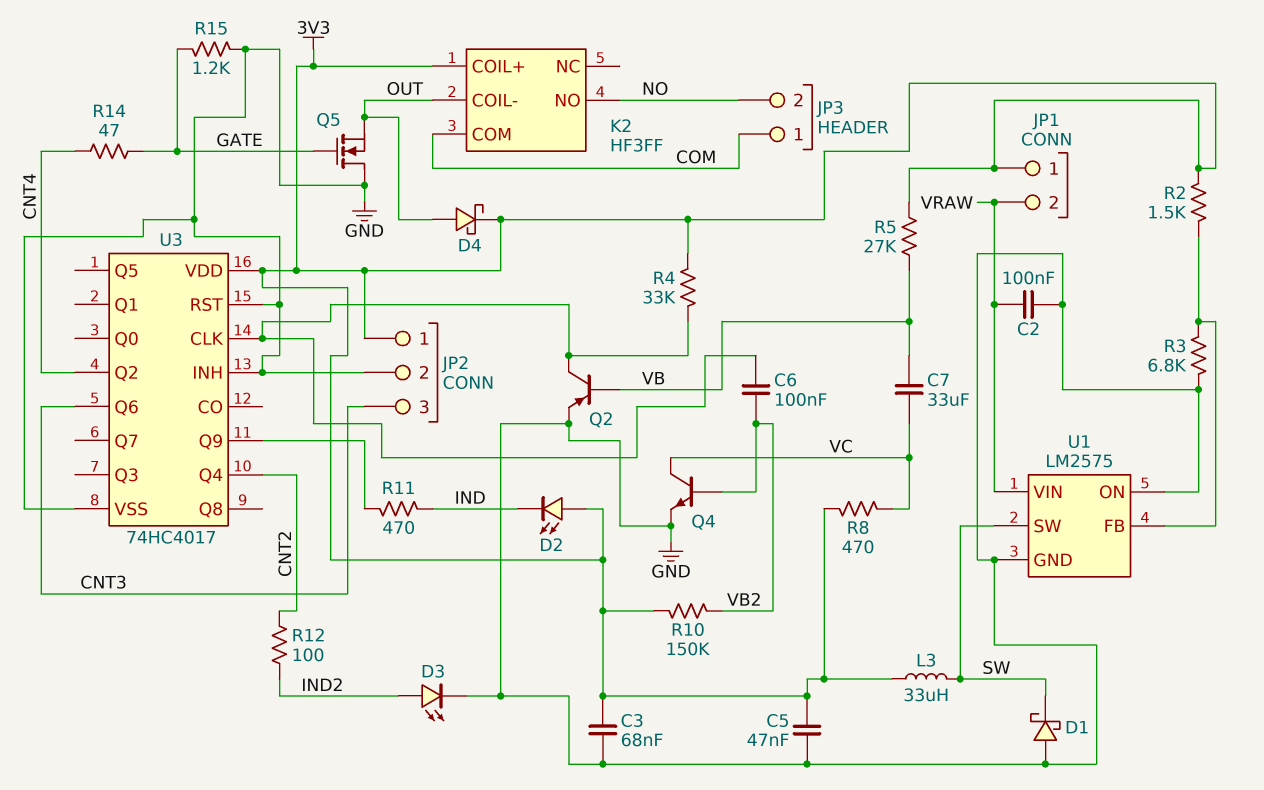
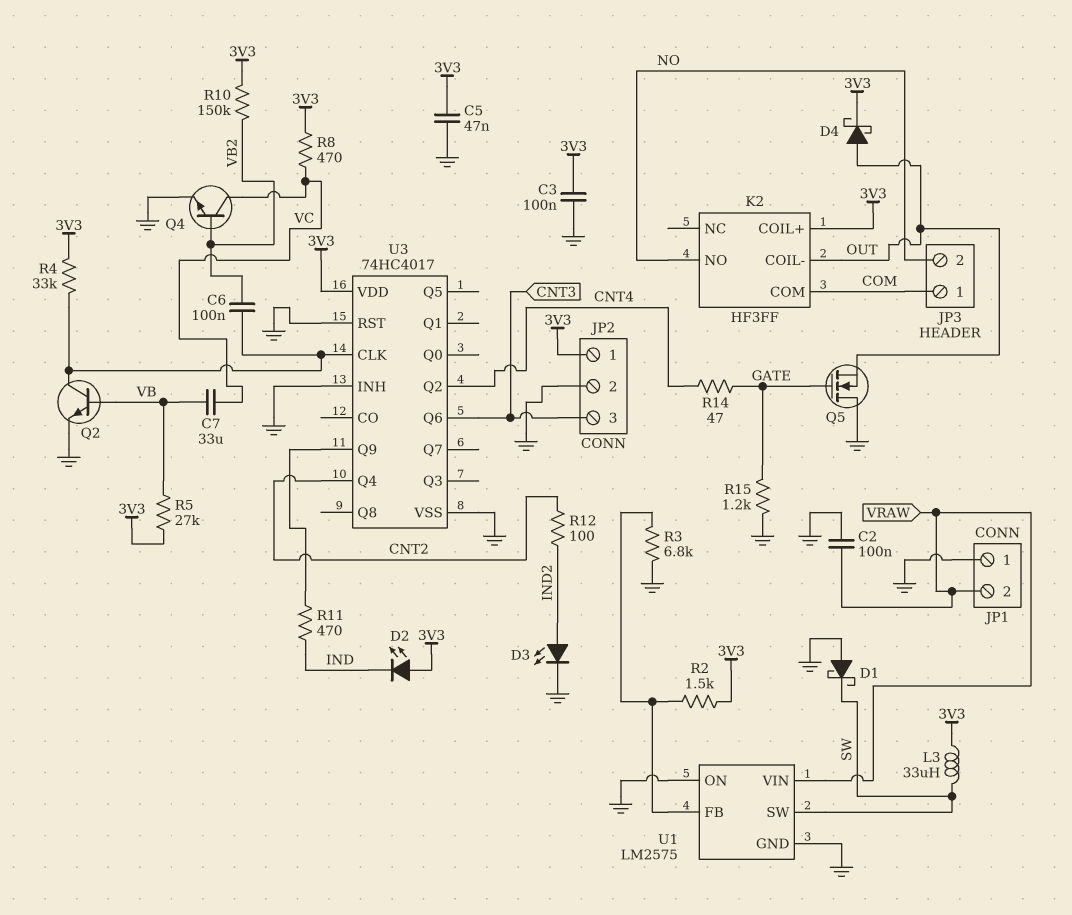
C3: 68nF (3V3, GND) -> 100nF (3V3, GND)
JP1 pin 1: 3V3 -> GND
Q2: PNP (B VB, C U3/CLK, E GND) -> NPN (B VB, C U3/CLK, E GND)

